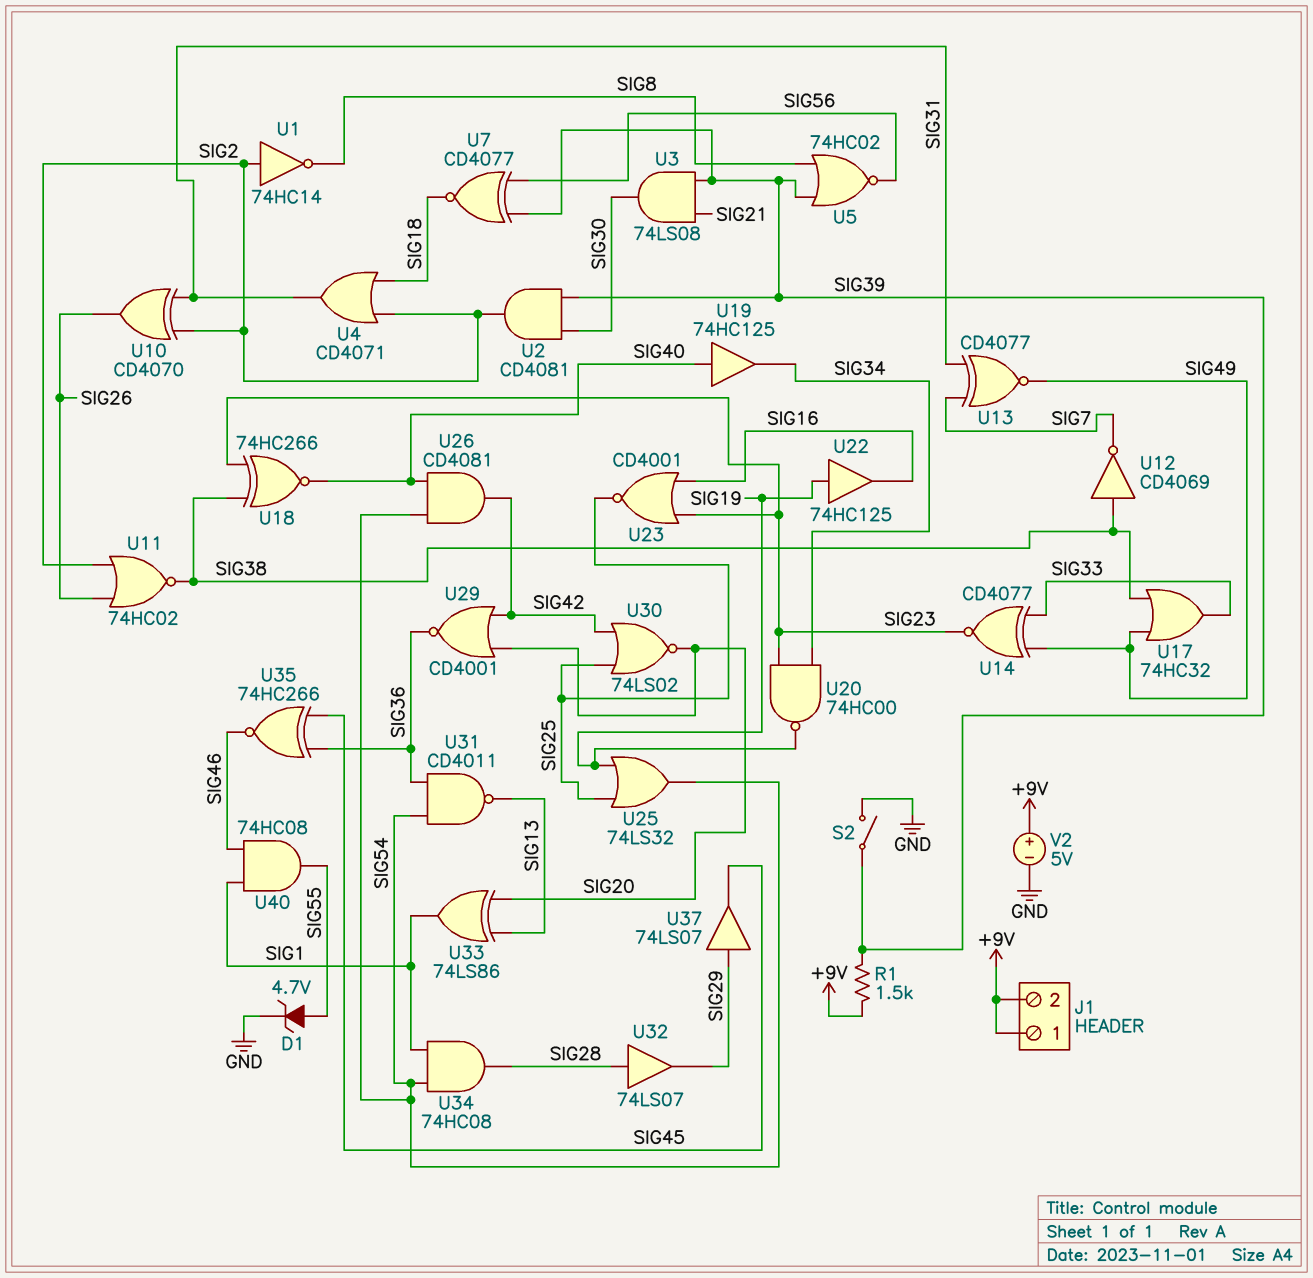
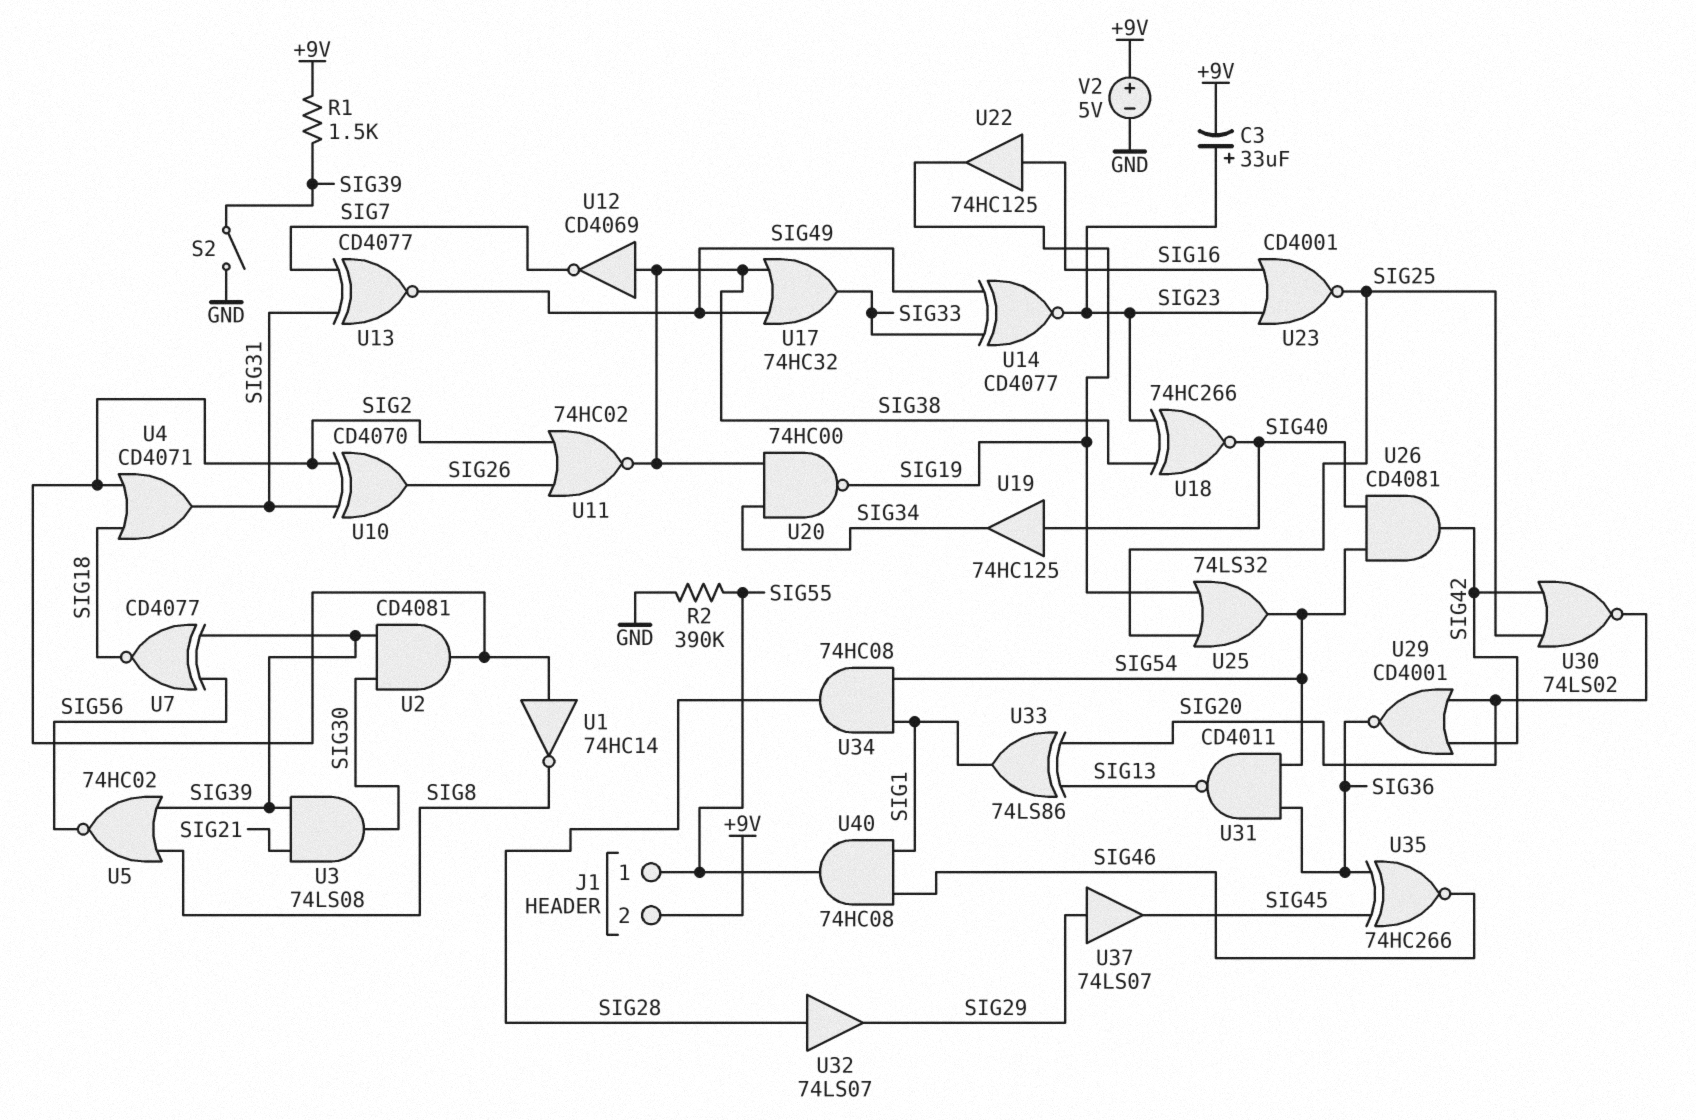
C3: none -> 33uF (plus SIG23, minus +9V)
D1: zener 4.7V (A SIG55, K GND) -> none
J1 pin 1: +9V -> SIG55
R2: none -> 390k (GND, SIG55)
U20: NAND 74HC00 (in SIG23, in SIG34, out SIG19) -> NAND 74HC00 (in SIG34, in SIG38, out SIG19)
U22: buffer 74HC125 (in SIG19, out SIG16) -> buffer 74HC125 (in SIG16, out SIG19)

